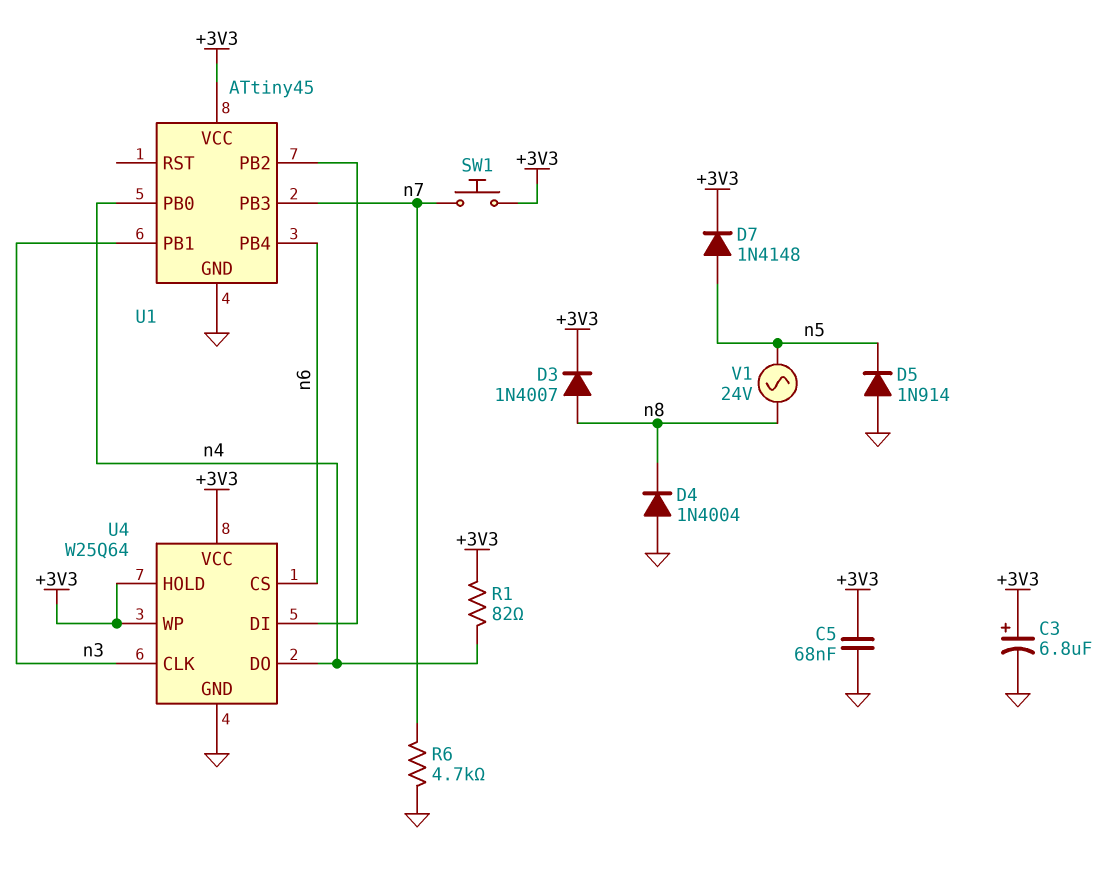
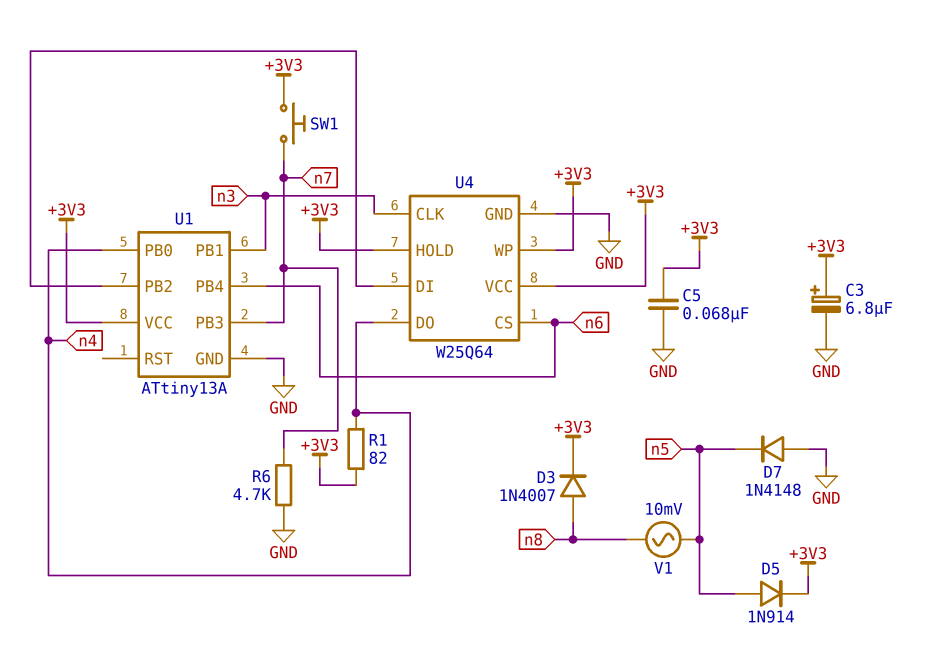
D4: diode 1N4004 (A GND, K n8) -> none
D5: diode 1N914 (A GND, K n5) -> diode 1N914 (A n5, K +3V3)
D7: diode 1N4148 (A n5, K +3V3) -> diode 1N4148 (A GND, K n5)
U1: ATtiny45 -> ATtiny13A
V1: AC 24V (n5, n8) -> AC 10mV (n5, n8)

